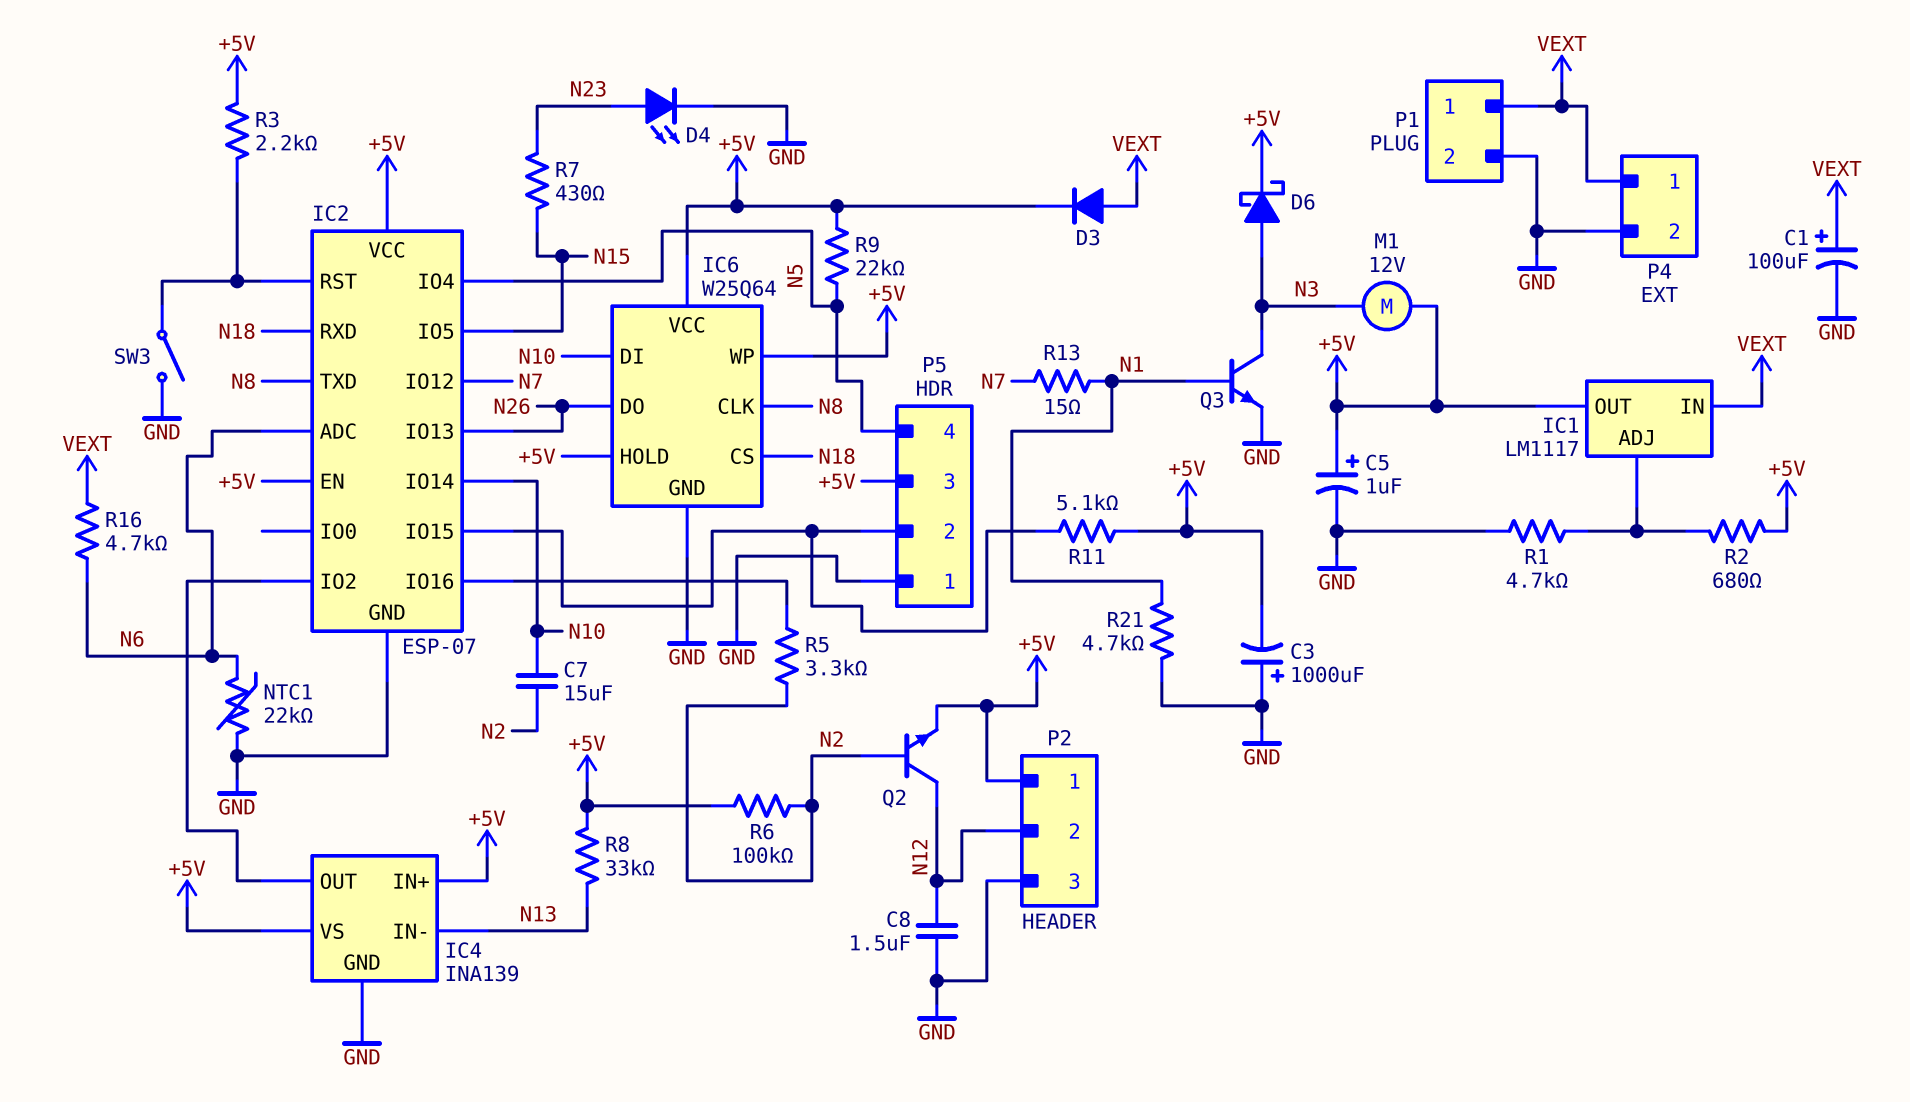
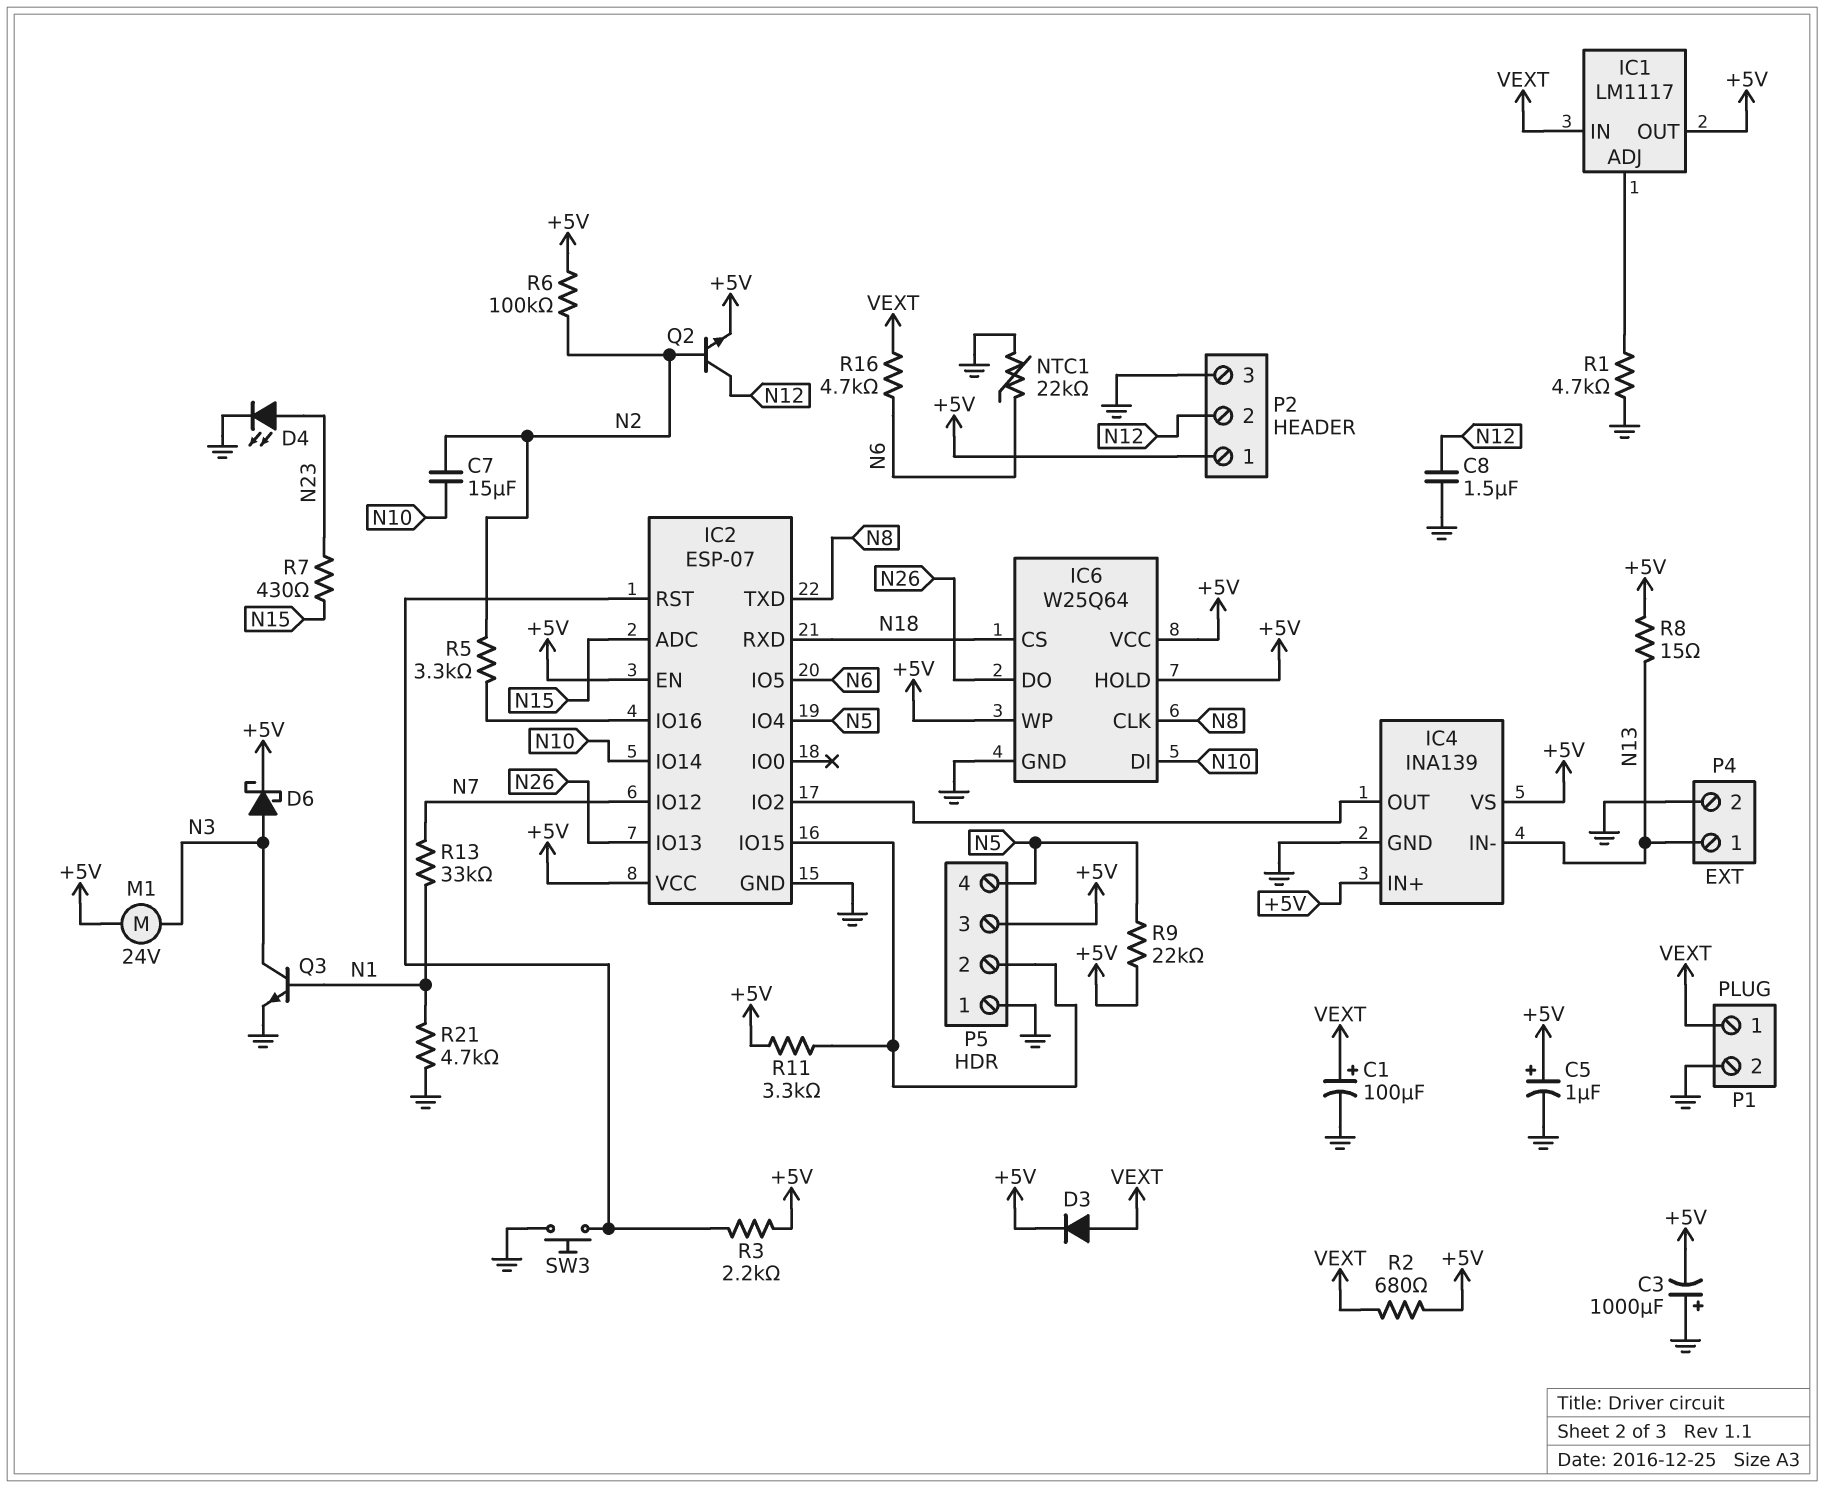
IC2 pin ADC: N6 -> N15
IC2 pin IO5: N15 -> N6
M1: motor 12V (+5V, N3) -> motor 24V (+5V, N3)
P4 pin 1: VEXT -> N13
R2: 680 (+5V, IC1/ADJ) -> 680 (+5V, VEXT)
R8: 33k (+5V, N13) -> 15 (+5V, N13)
R11: 5.1k (+5V, IC2/IO15) -> 3.3k (+5V, IC2/IO15)
R13: 15 (N1, N7) -> 33k (N1, N7)
SW3: switch (GND, IC2/RST) -> button (GND, IC2/RST)

